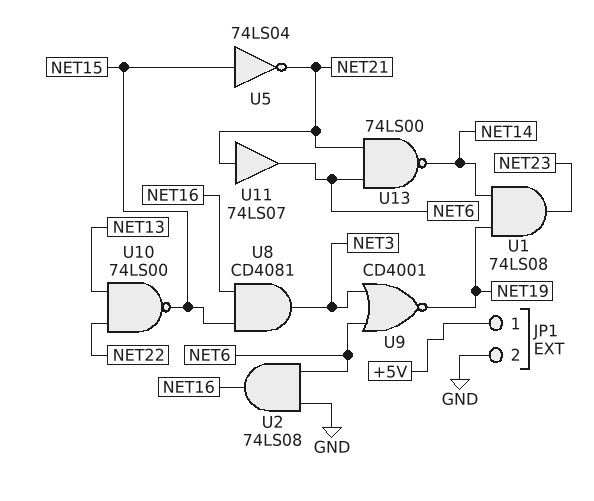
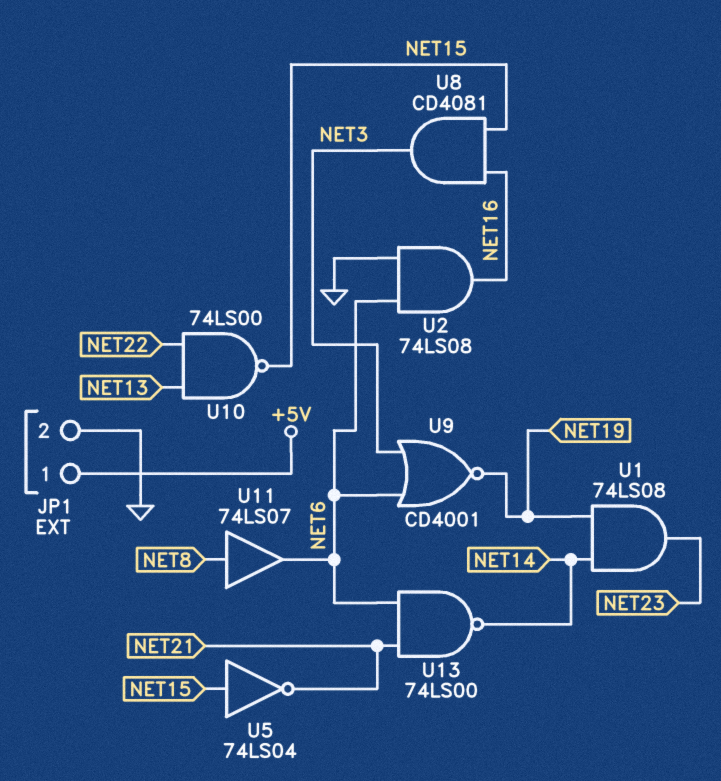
U11: buffer 74LS07 (in NET21, out NET6) -> buffer 74LS07 (in NET8, out NET6)

